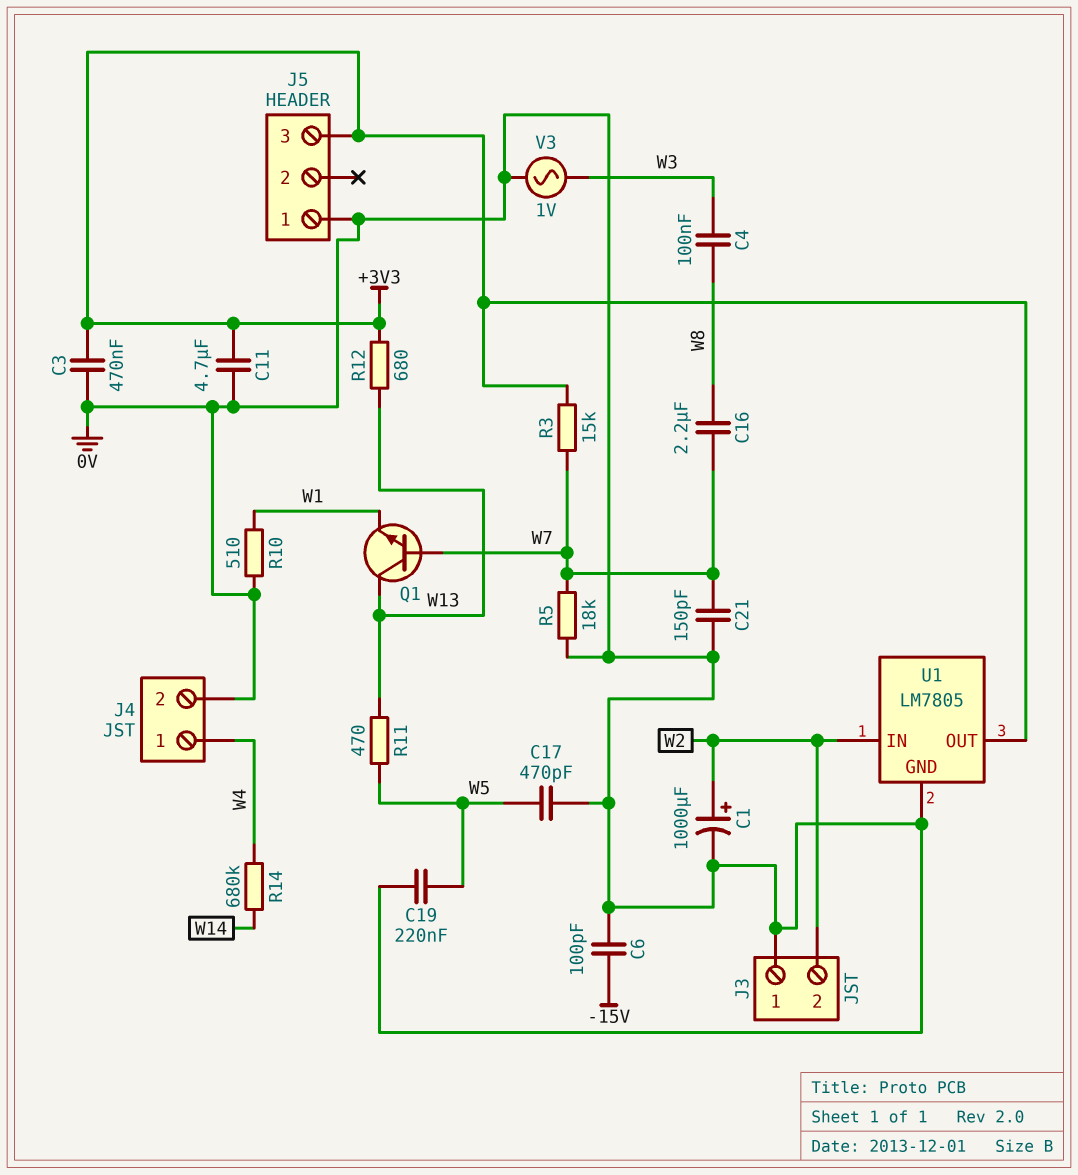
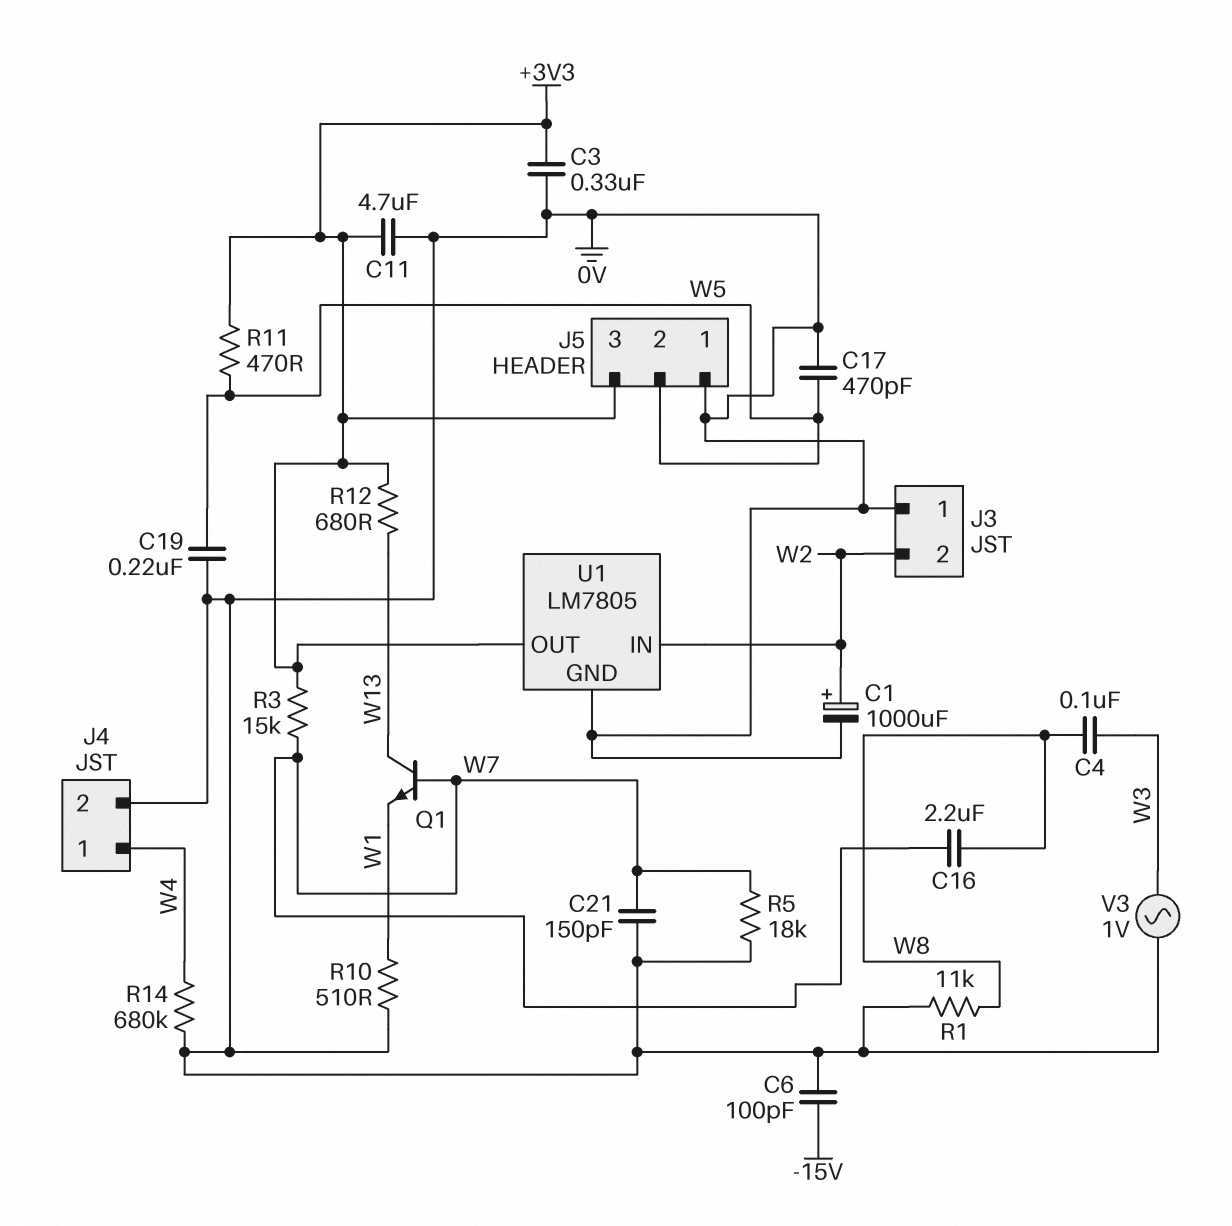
C3: 470nF (+3V3, 0V) -> 330nF (+3V3, 0V)
J5 pin 2: none -> W5
R1: none -> 11k (0V, W8)
R11: 470 (W5, W13) -> 470 (+3V3, W5)
R14: 680k (W4, W14) -> 680k (0V, W4)

